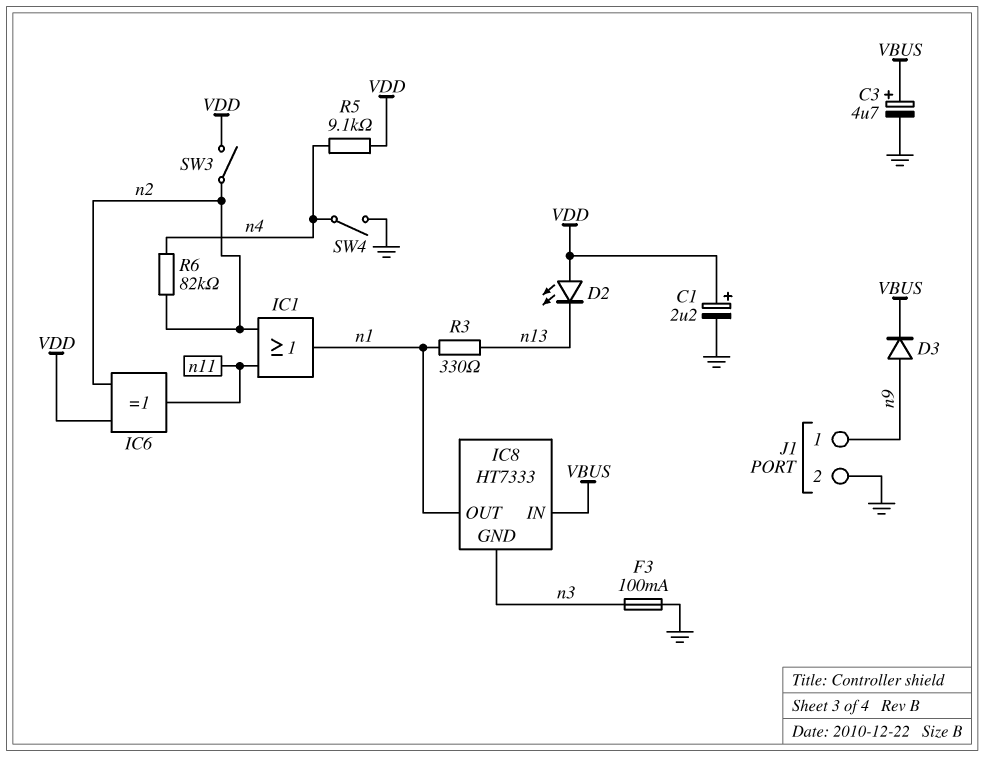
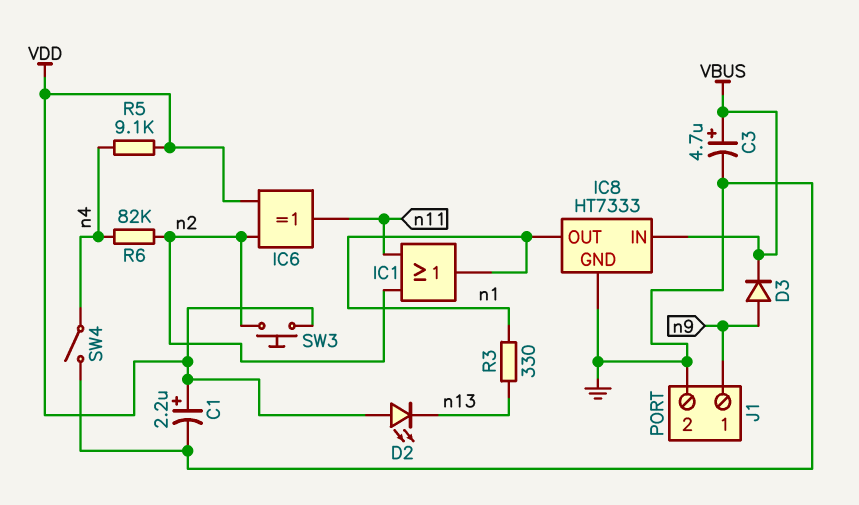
F3: 100mA (GND, n3) -> none
IC8 pin GND: n3 -> GND
SW3: switch (VDD, n2) -> button (VDD, n2)

